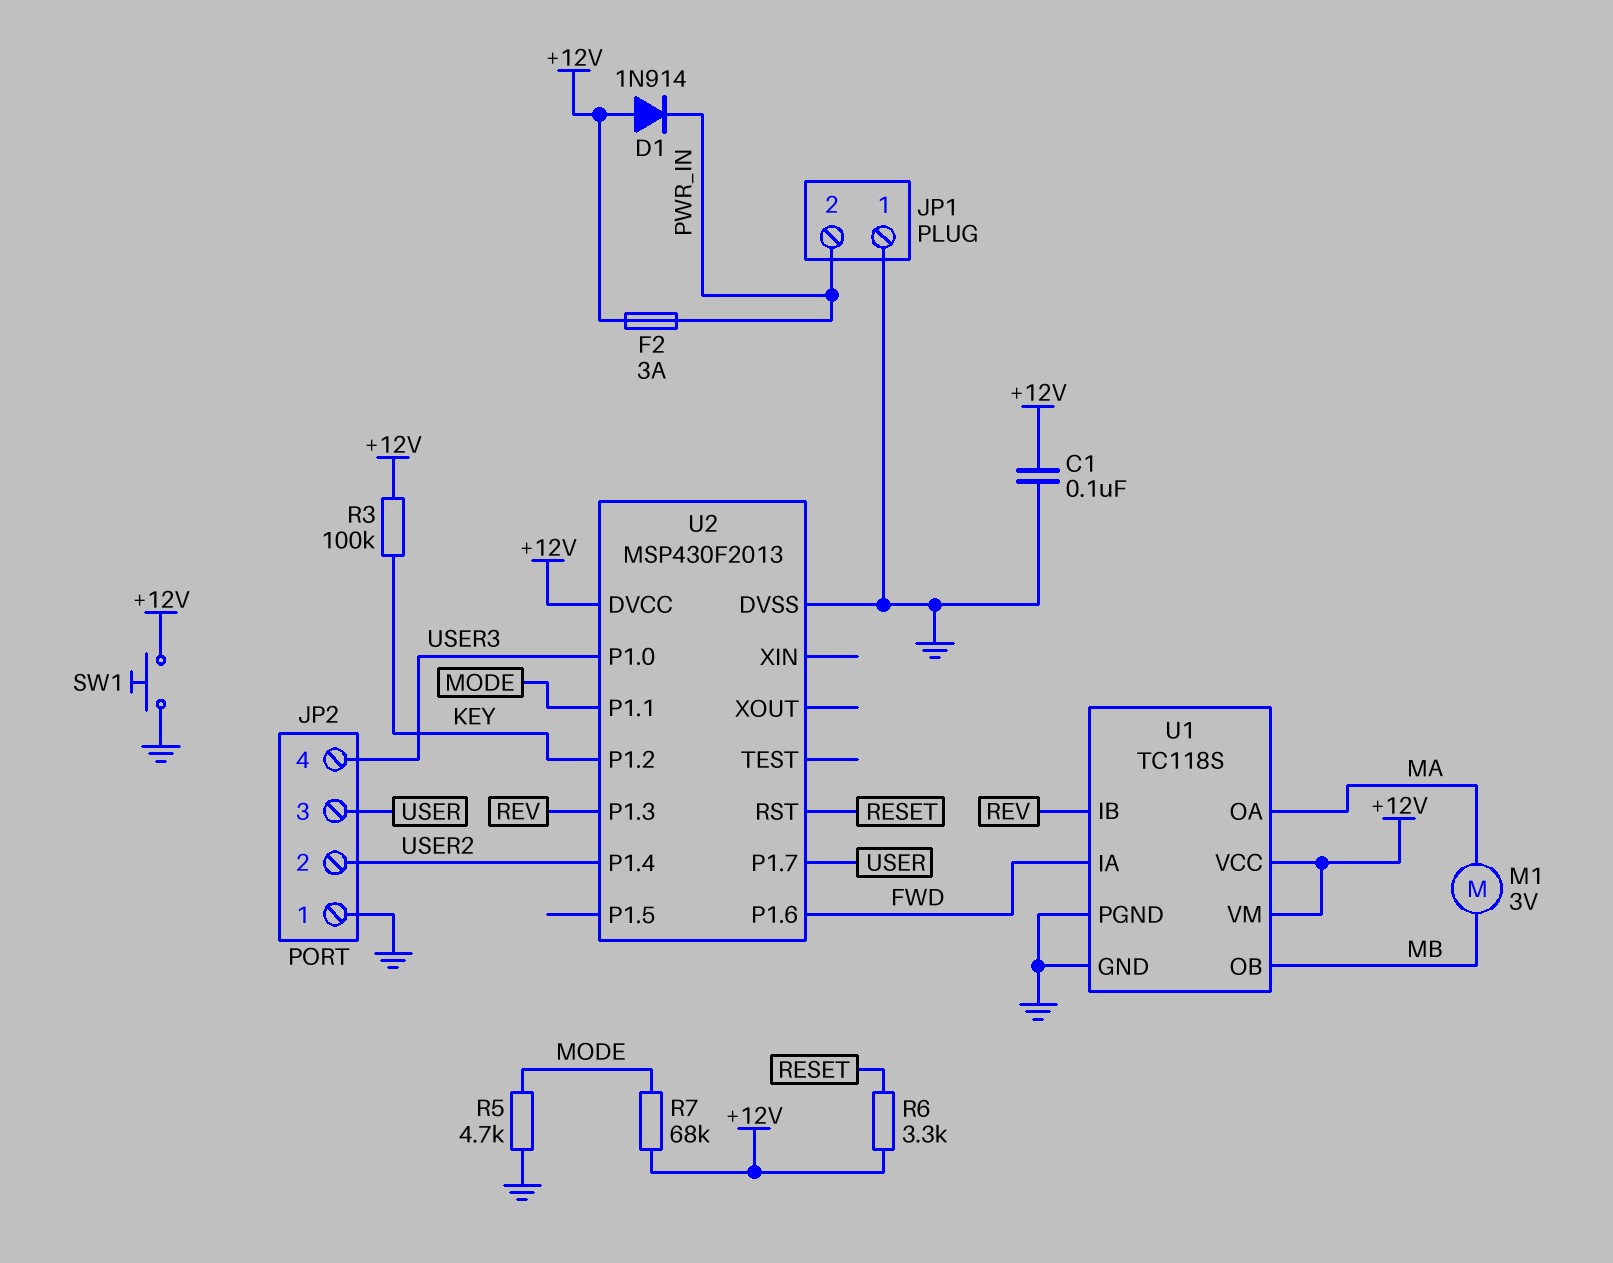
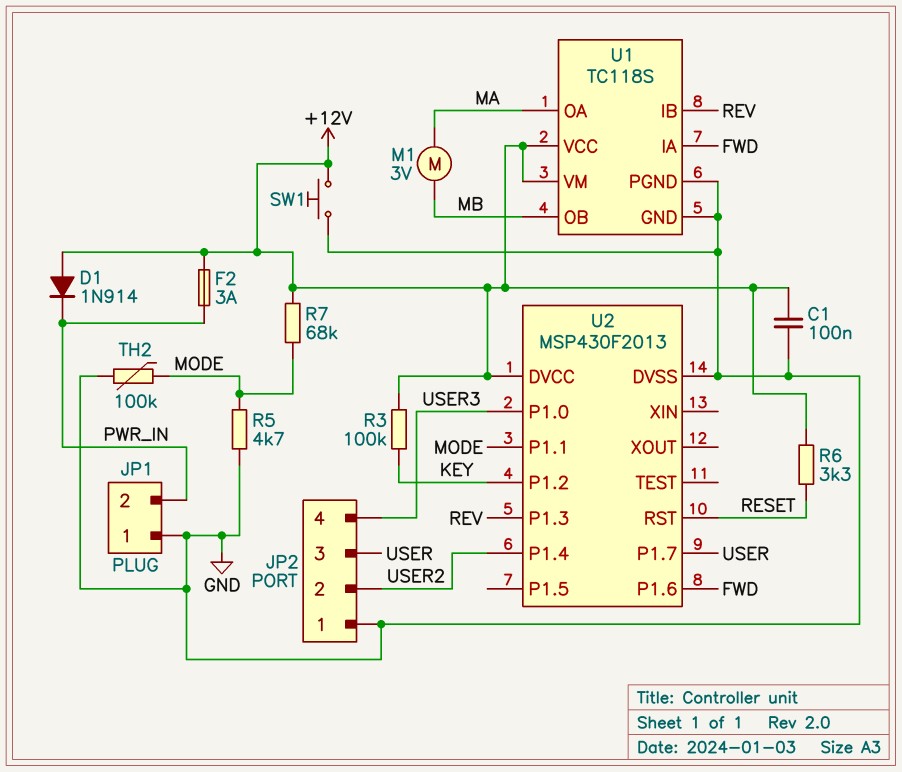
TH2: none -> 100k (GND, MODE)

